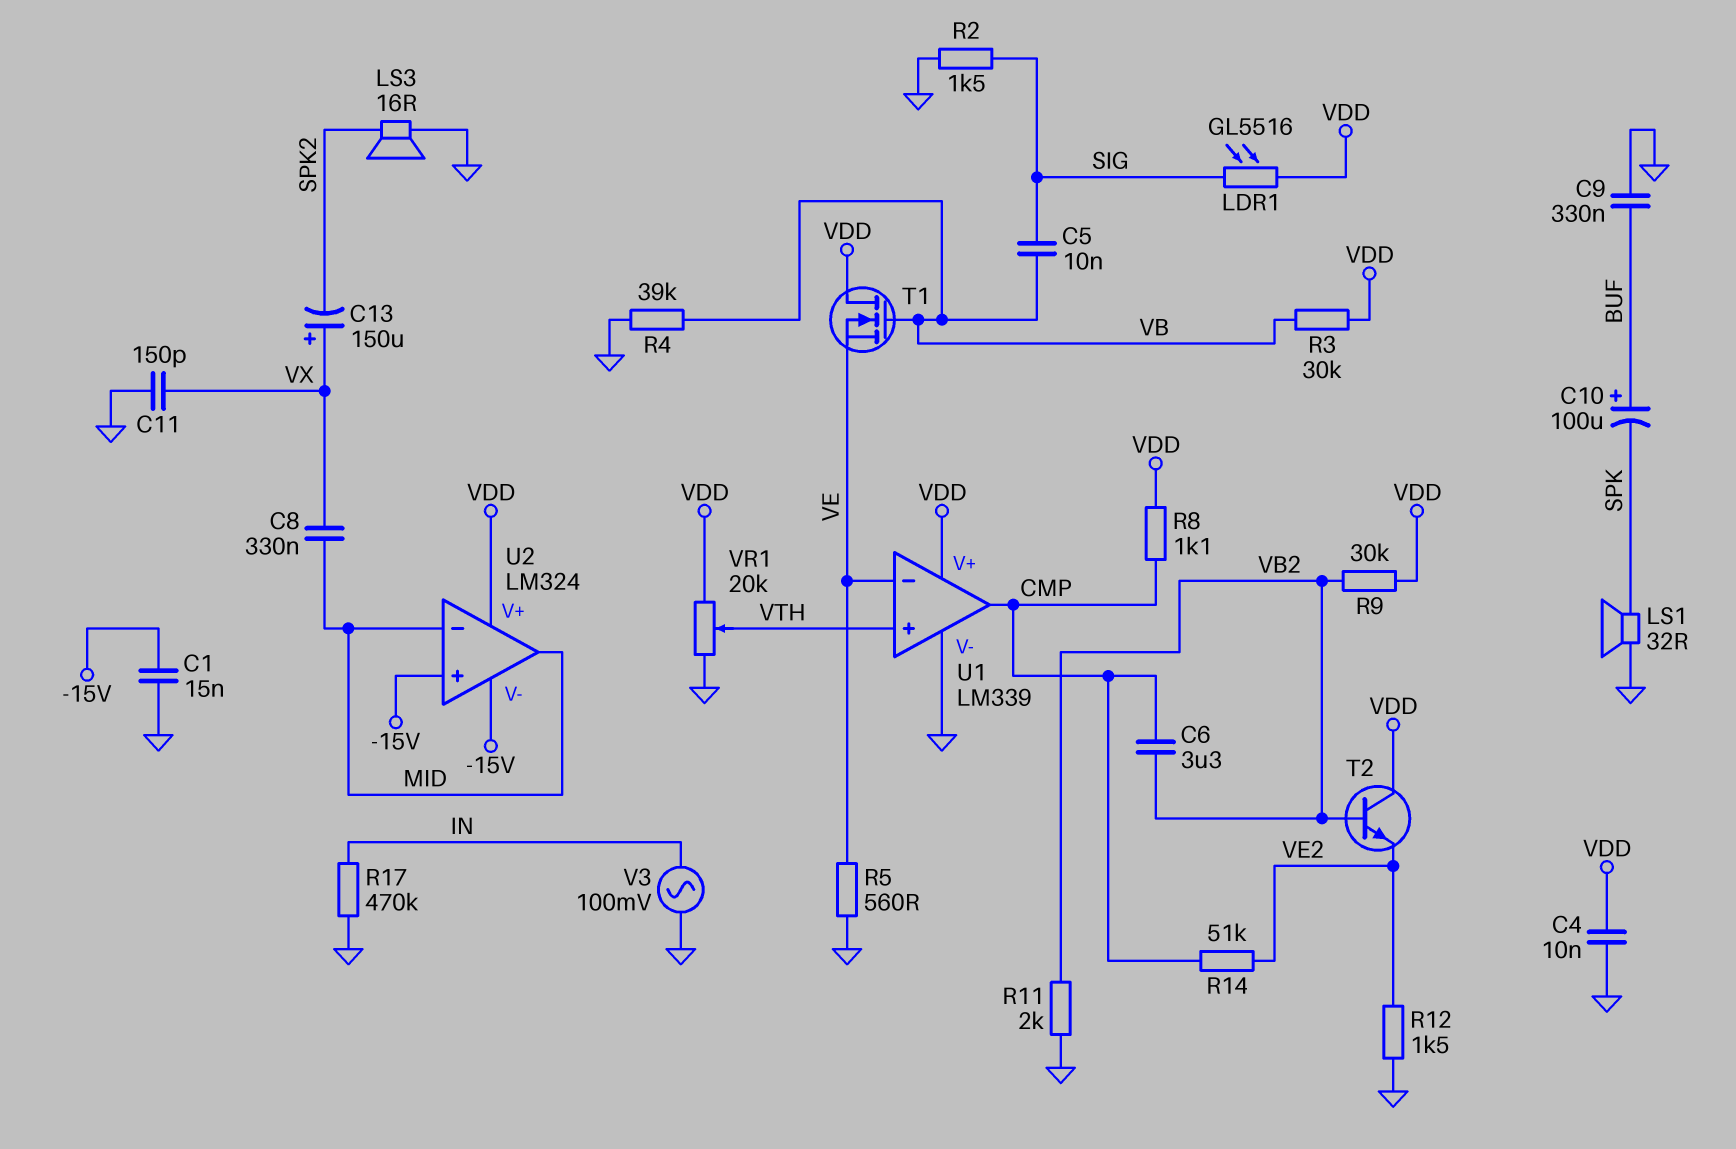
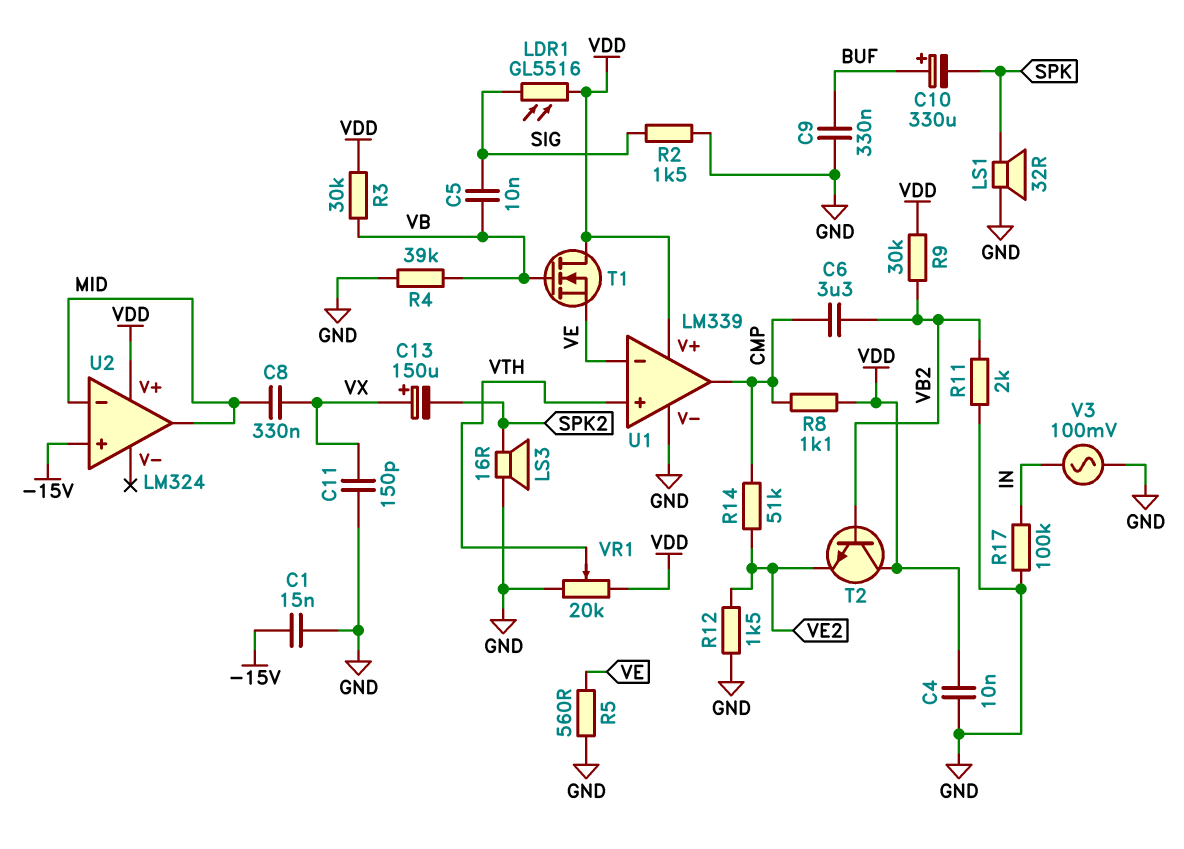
C10: 100uF (plus BUF, minus SPK) -> 330uF (plus BUF, minus SPK)
R17: 470k (GND, IN) -> 100k (GND, IN)
U2 pin V-: -15V -> none

